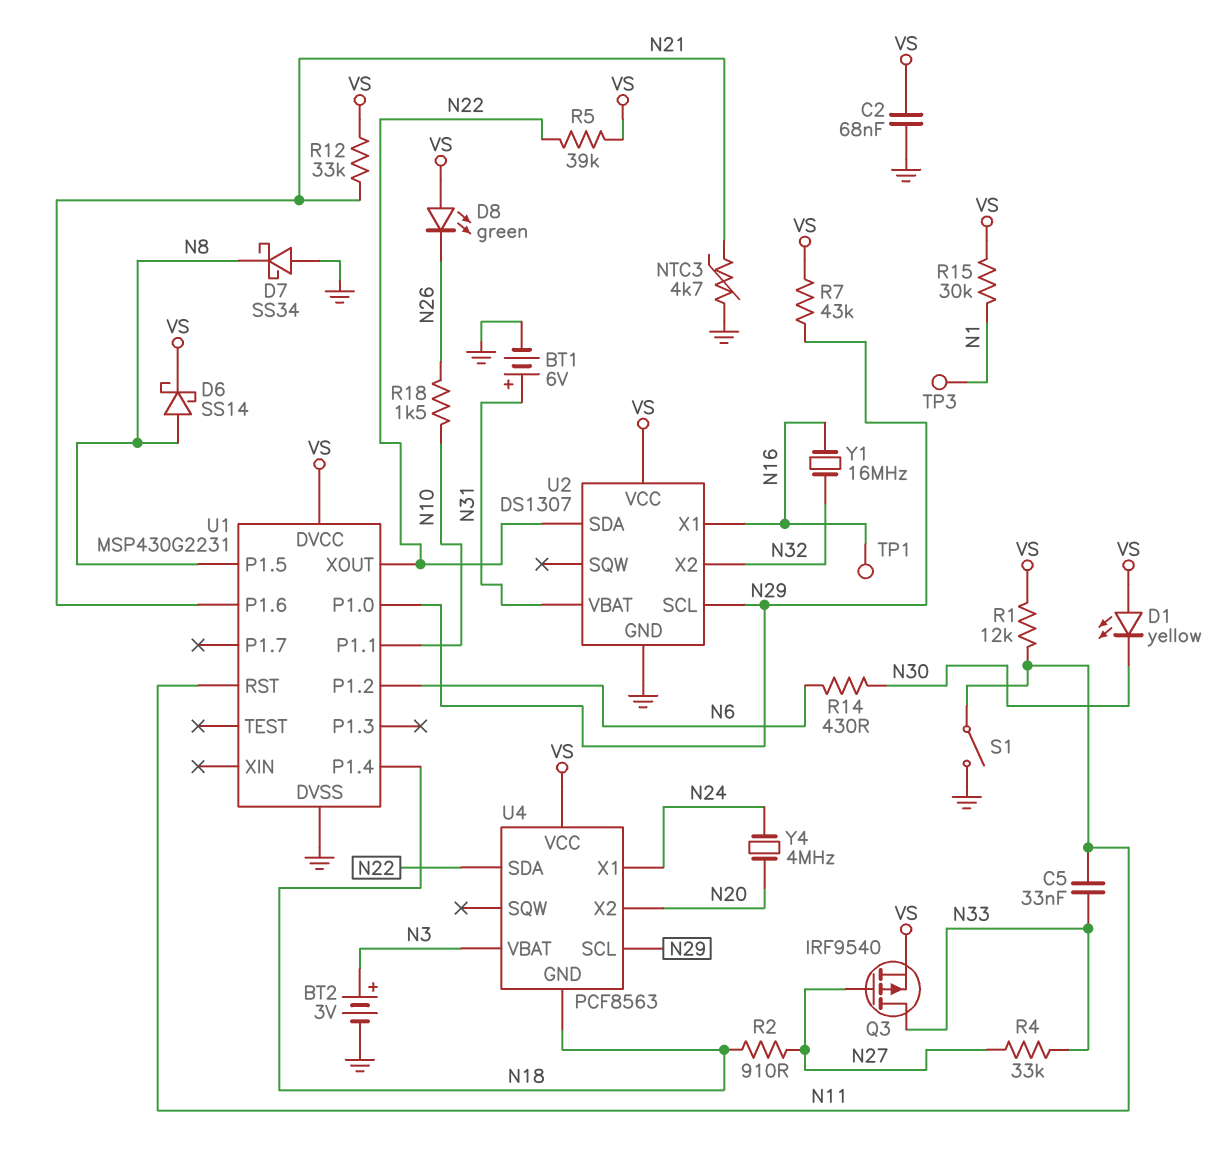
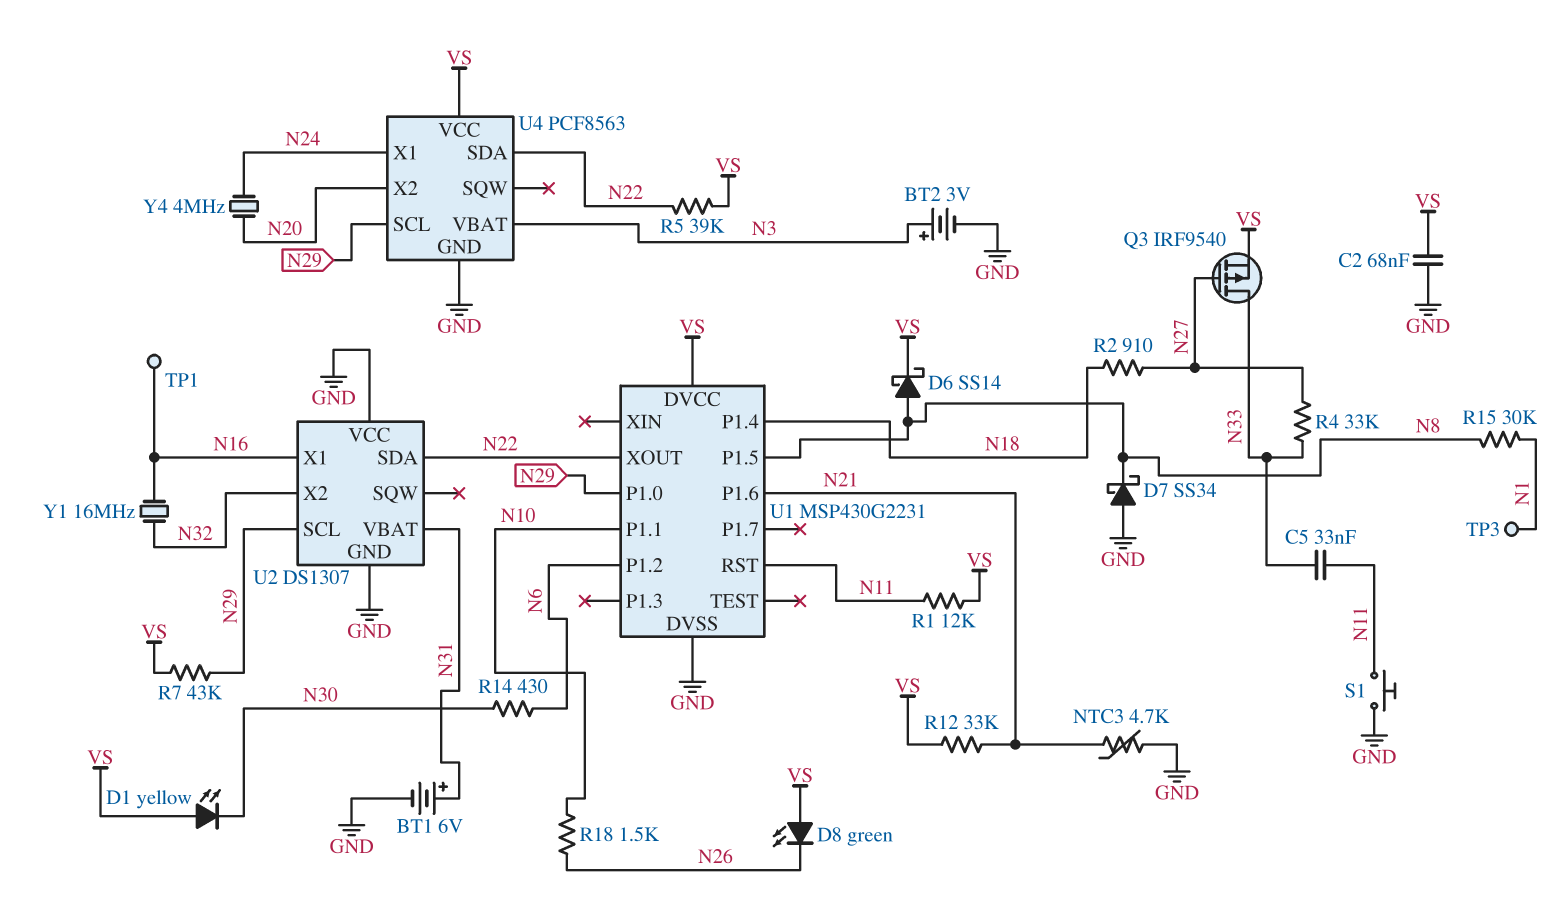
R15: 30k (N1, VS) -> 30k (N1, N8)
S1: switch (GND, N11) -> button (GND, N11)
U2 pin VCC: VS -> GND
U4 pin GND: N18 -> GND

